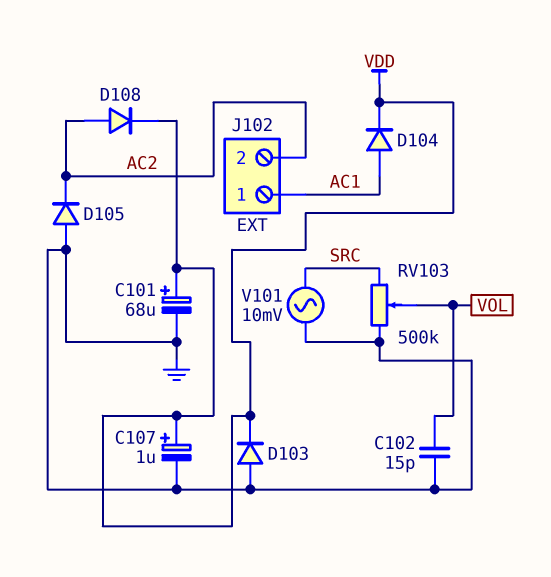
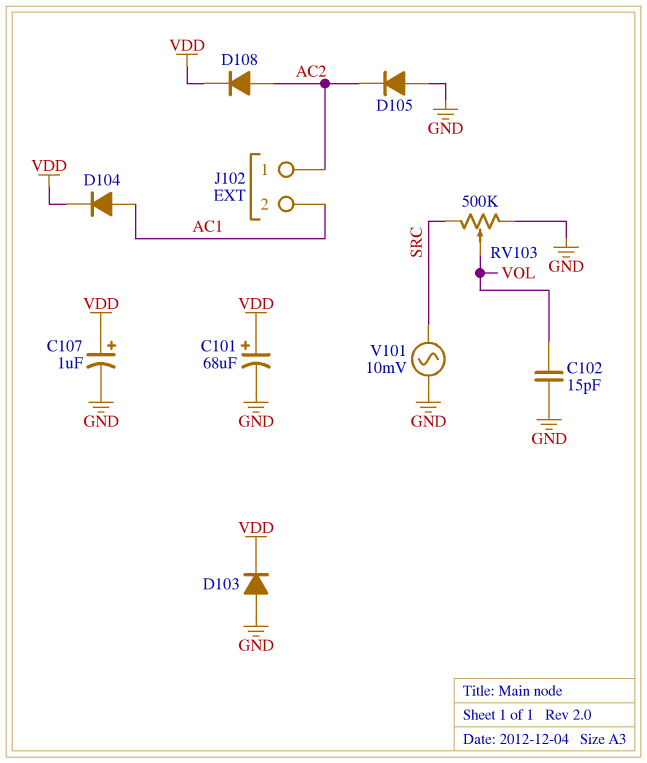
J102 pin 1: AC1 -> AC2
J102 pin 2: AC2 -> AC1

